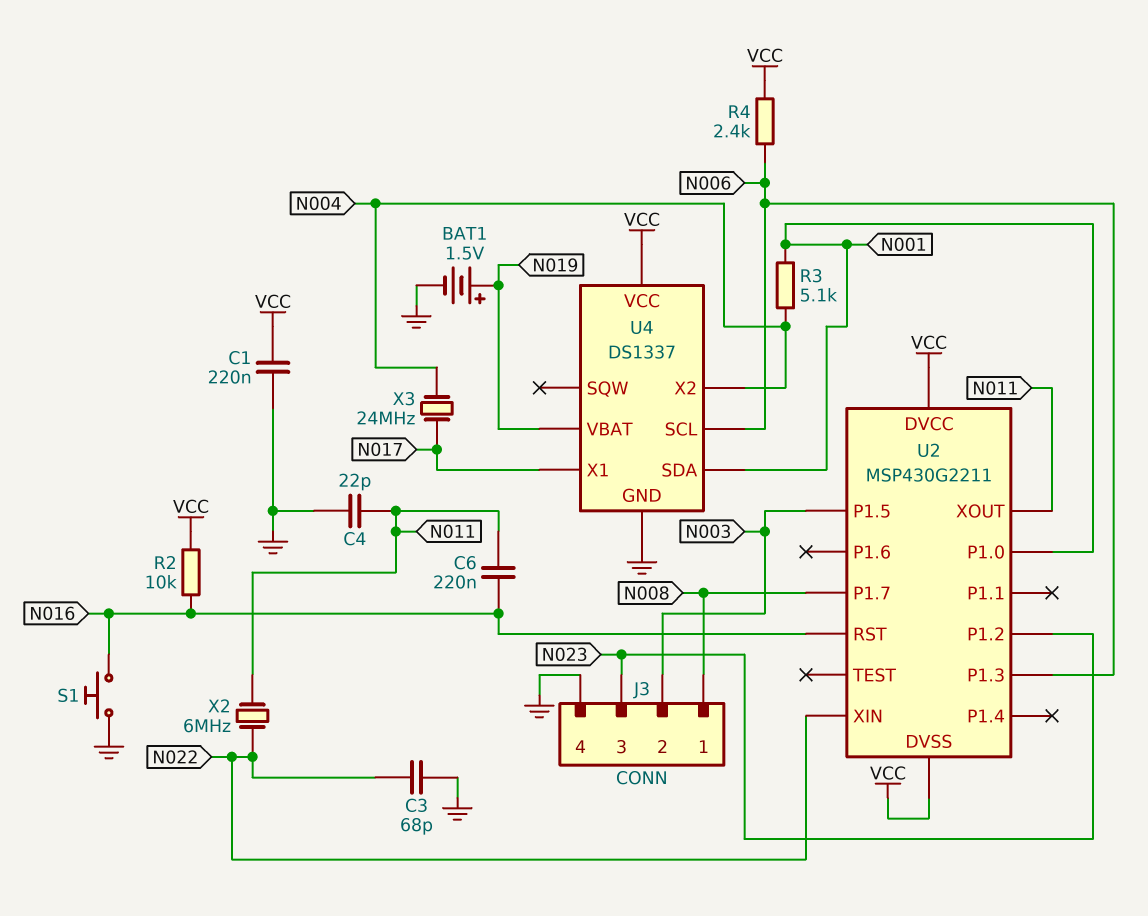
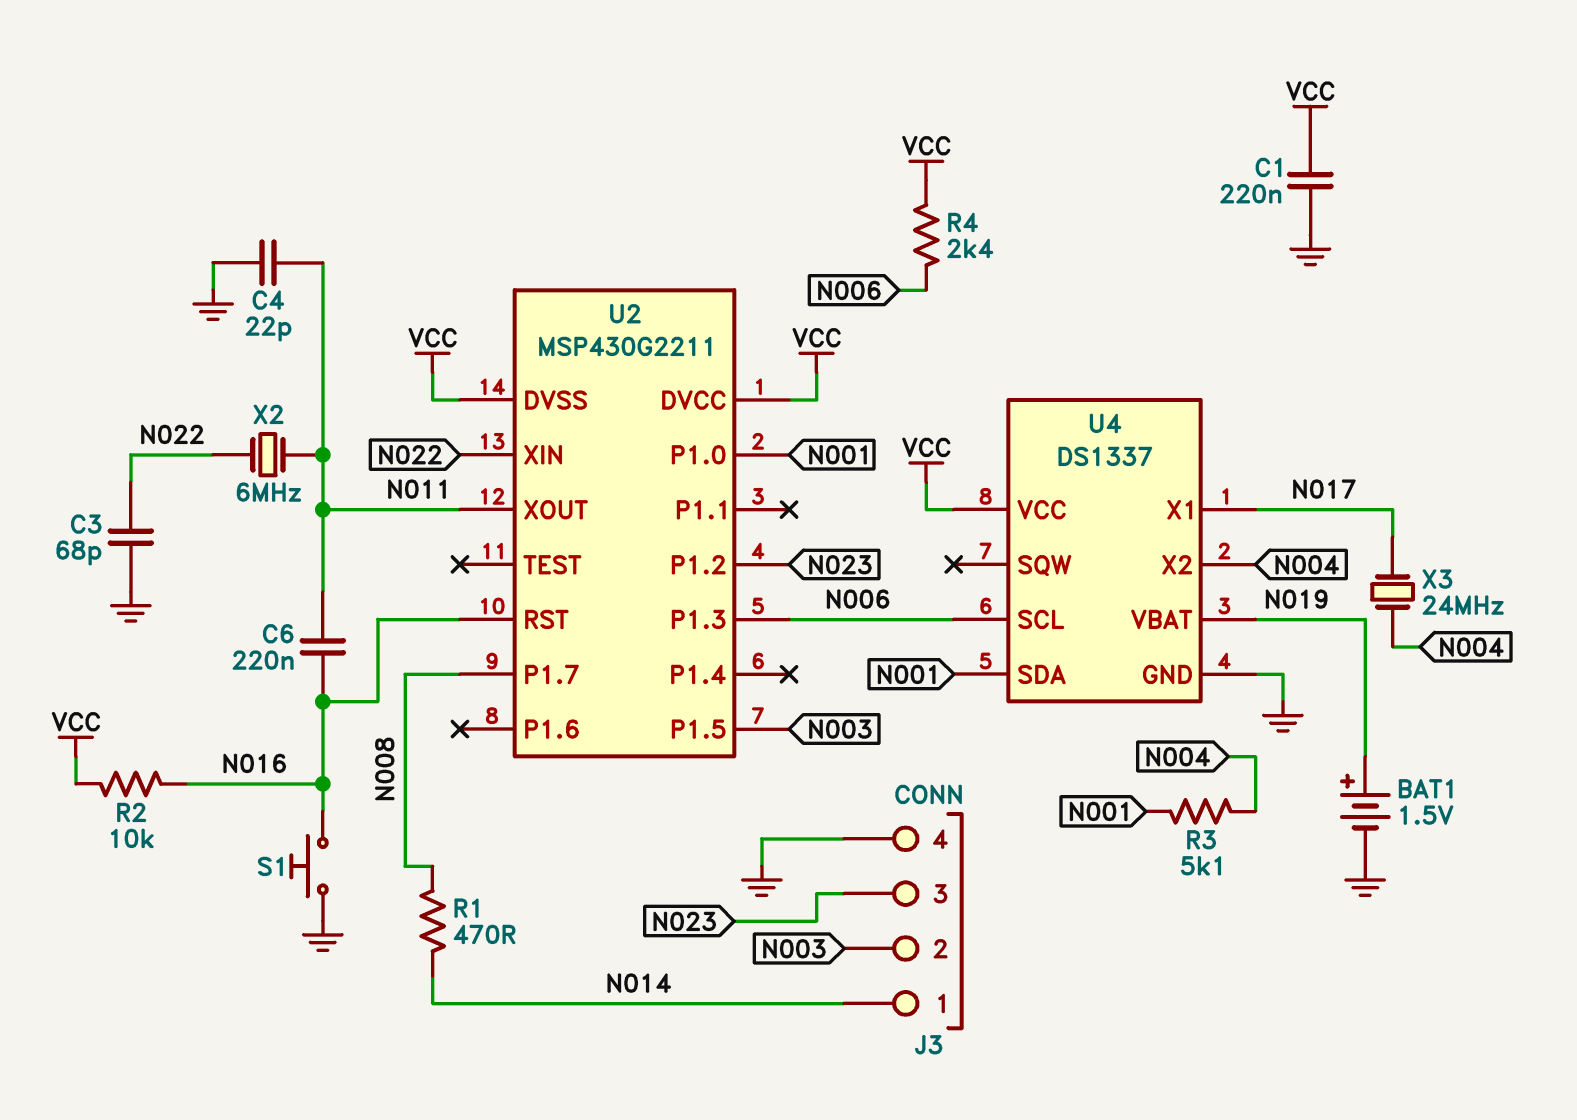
J3 pin 1: N008 -> N014
R1: none -> 470 (N008, N014)

